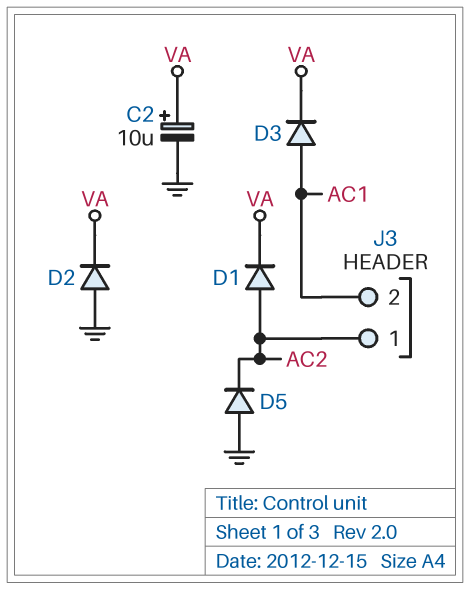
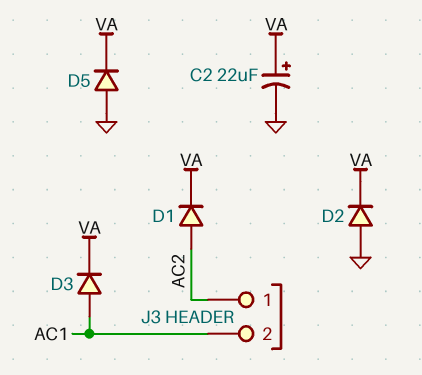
C2: 10uF (plus VA, minus GND) -> 22uF (plus VA, minus GND)
D5: diode (A GND, K AC2) -> diode (A GND, K VA)

